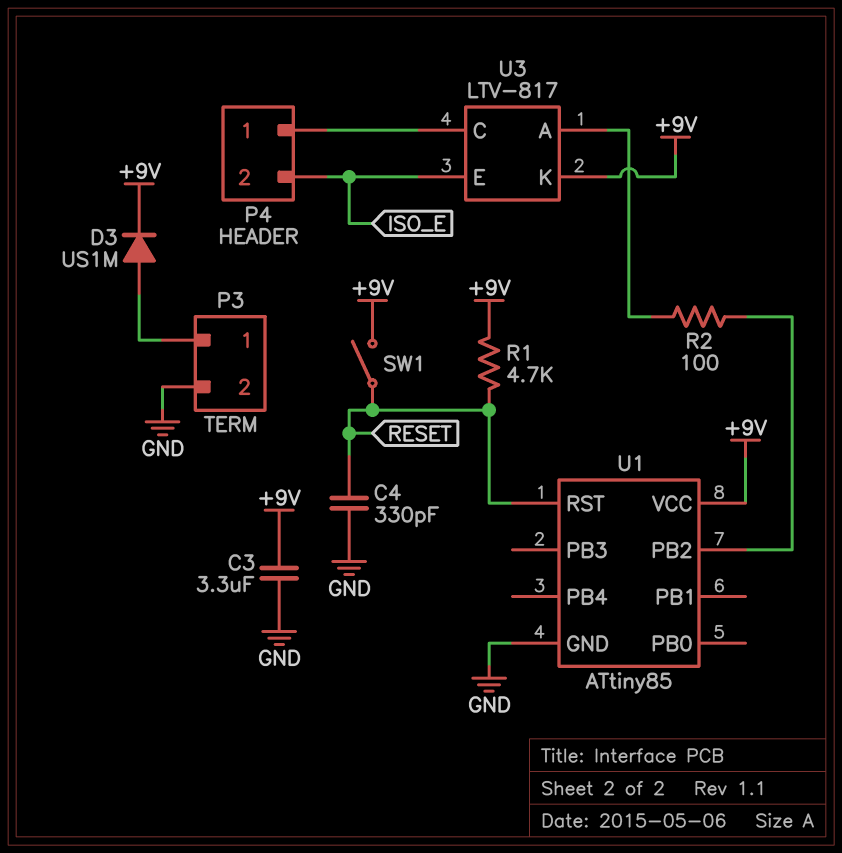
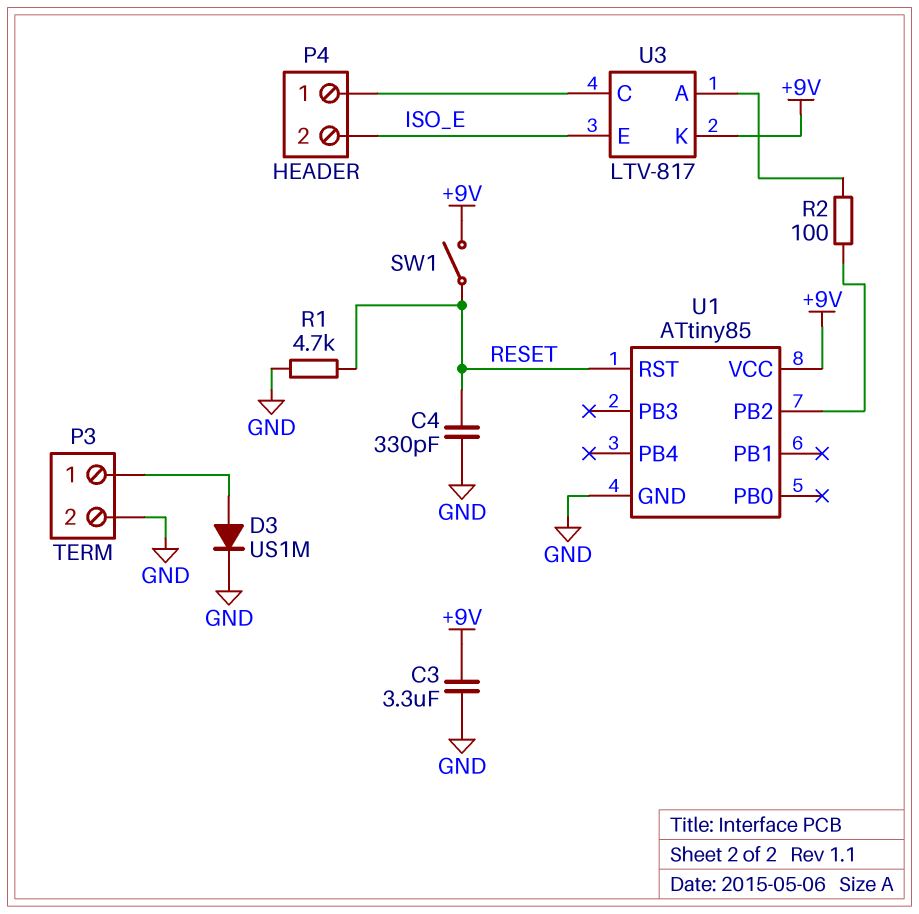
D3: diode US1M (A P3/1, K +9V) -> diode US1M (A P3/1, K GND)
R1: 4.7k (+9V, RESET) -> 4.7k (GND, RESET)

